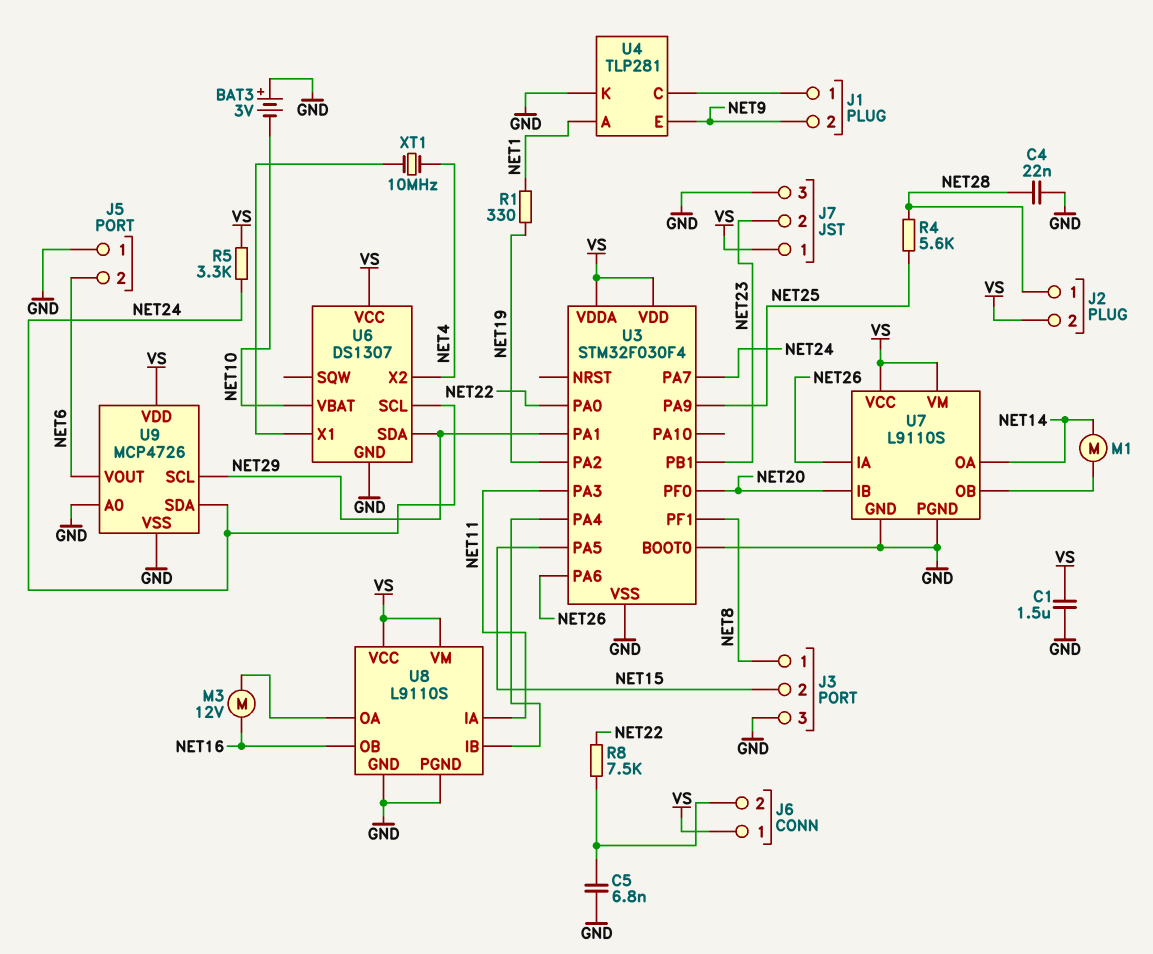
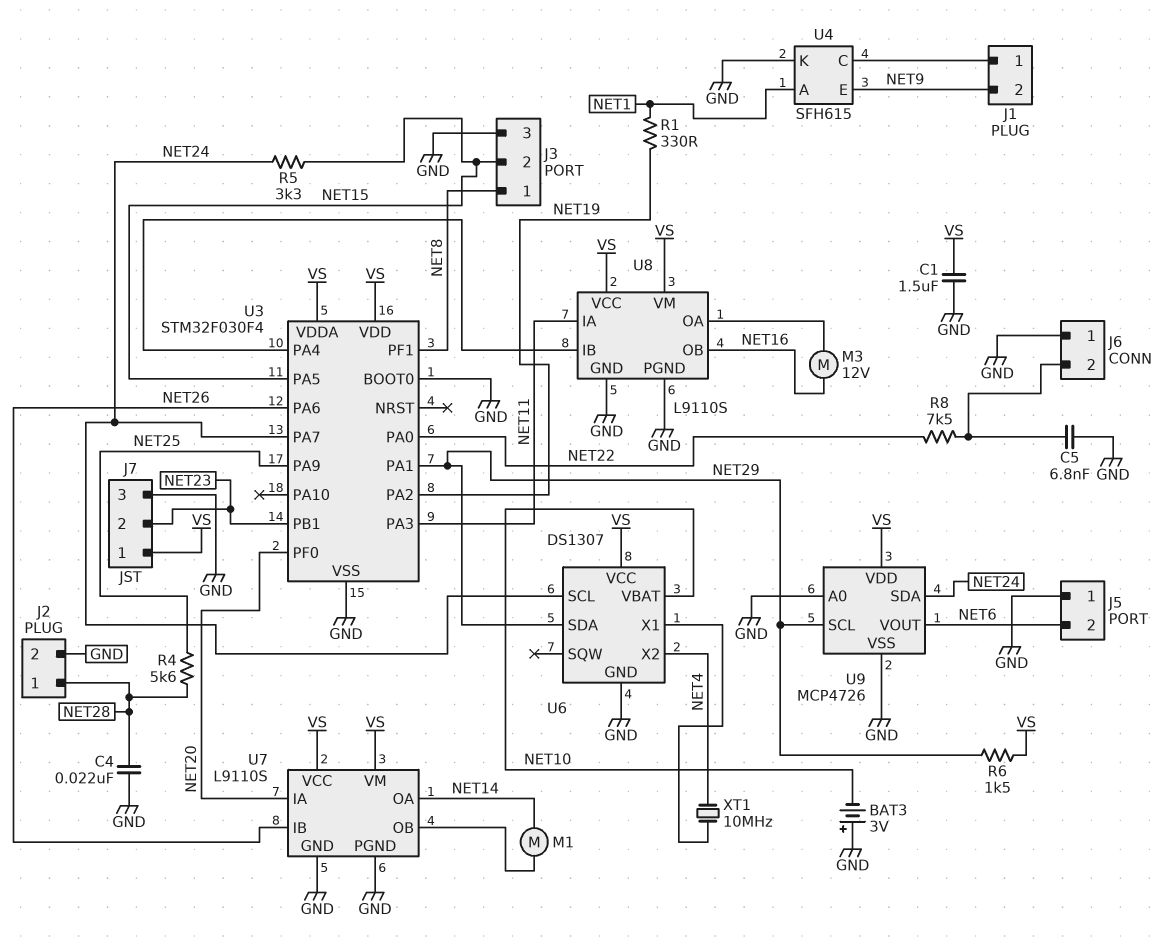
J2 pin 2: VS -> GND
J6 pin 1: VS -> GND
R5: 3.3k (NET24, VS) -> 3.3k (NET15, NET24)
R6: none -> 1.5k (NET29, VS)
U4: TLP281 -> SFH615
U7 pin IA: NET26 -> NET20
U7 pin IB: NET20 -> NET26

